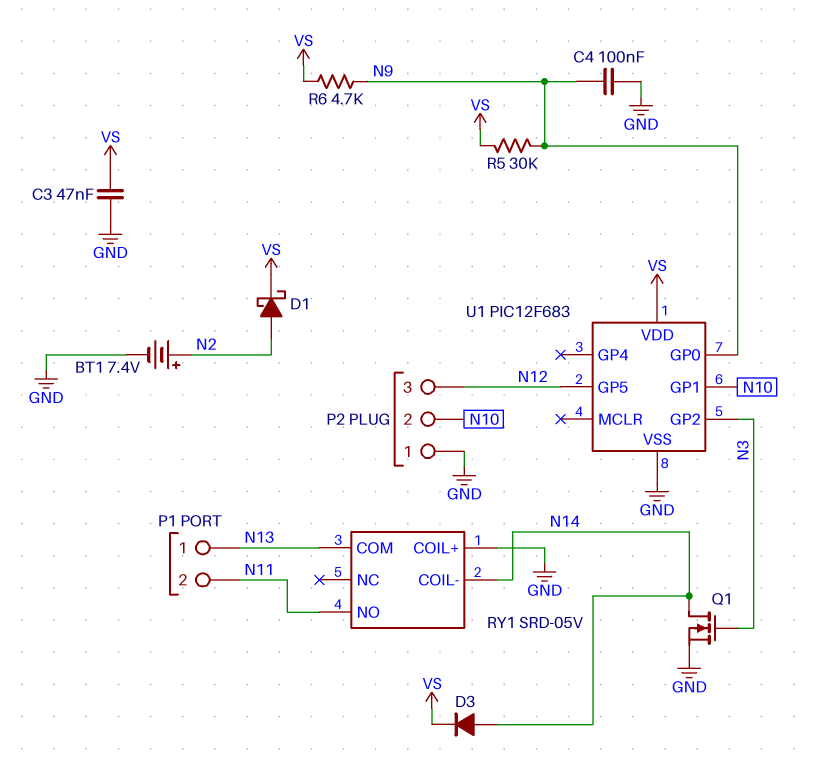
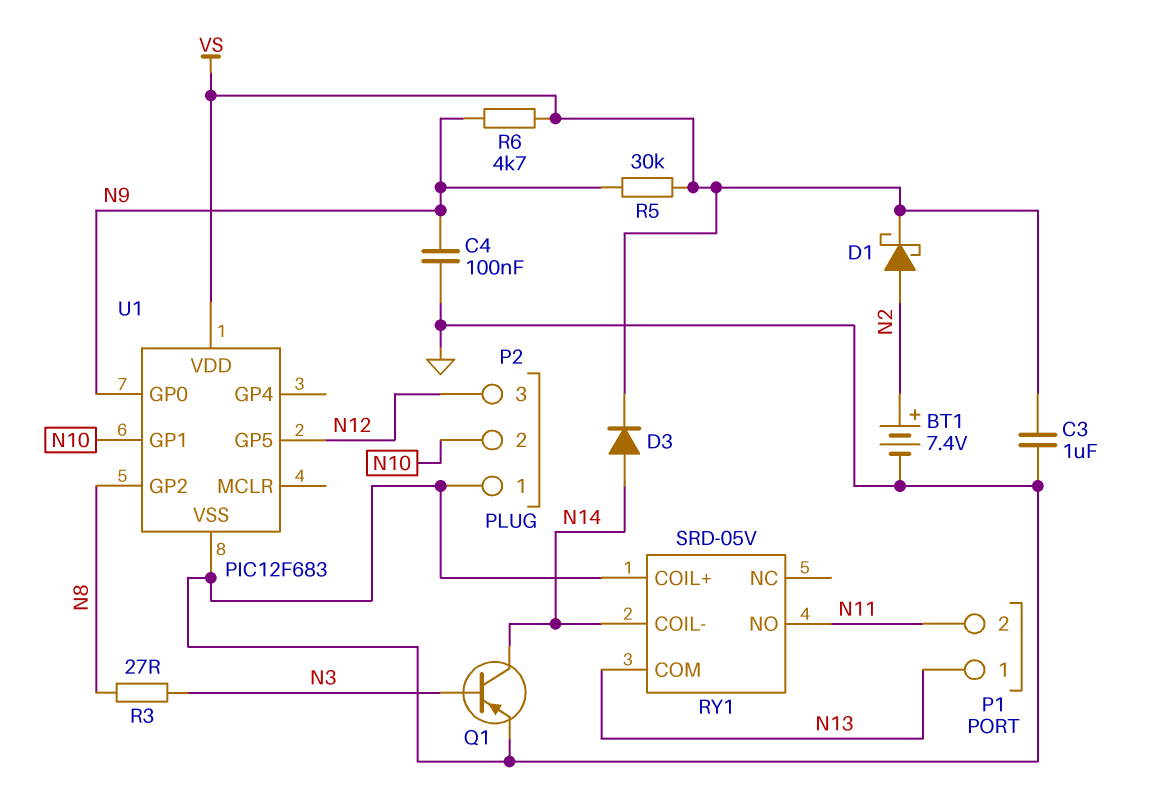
C3: 47nF (GND, VS) -> 1uF (GND, VS)
Q1: NMOS (G N3, D N14, S GND) -> PNP (B N3, C N14, E GND)
R3: none -> 27 (N3, N8)
U1 pin GP2: N3 -> N8

